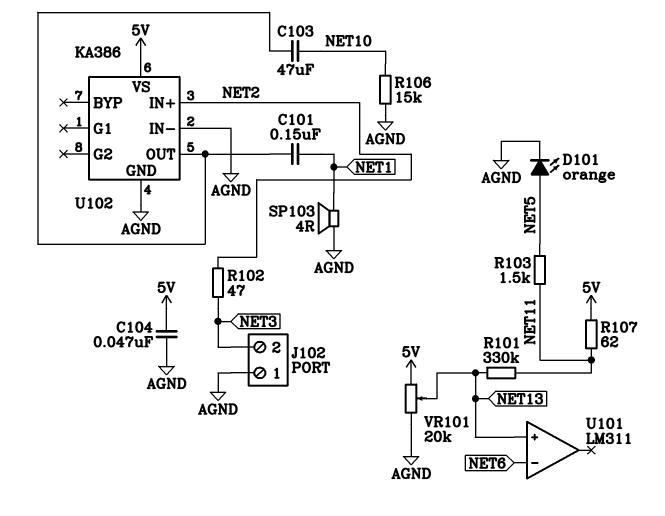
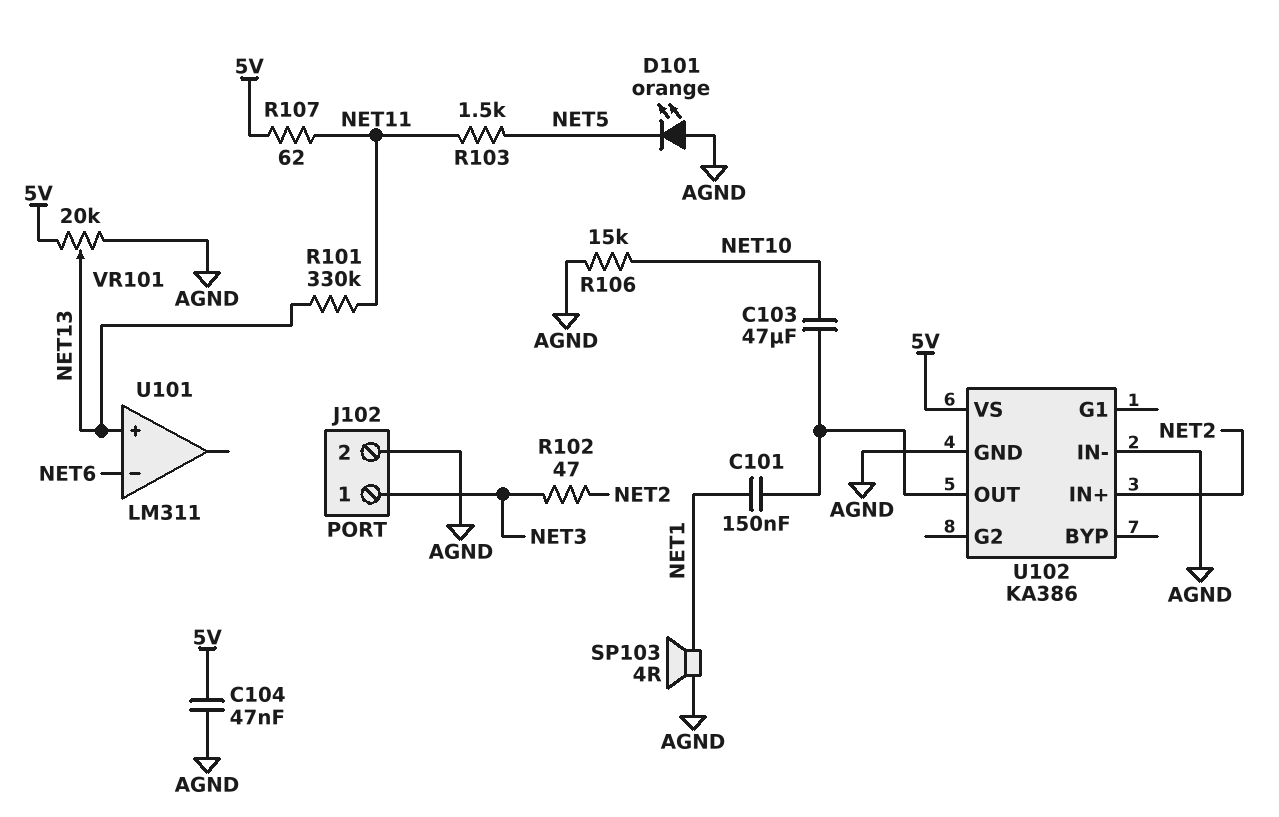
D101: LED orange (A NET5, K AGND) -> LED orange (A AGND, K NET5)
J102 pin 1: AGND -> NET3
J102 pin 2: NET3 -> AGND

